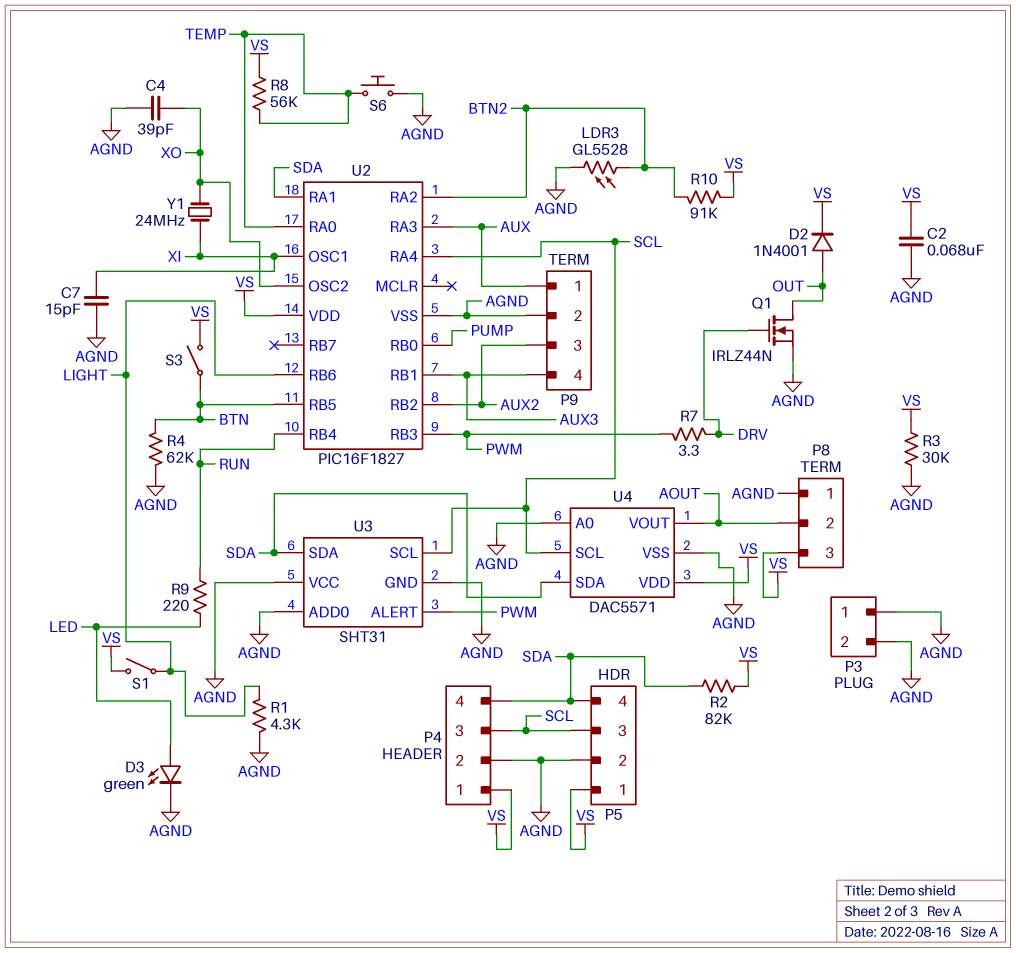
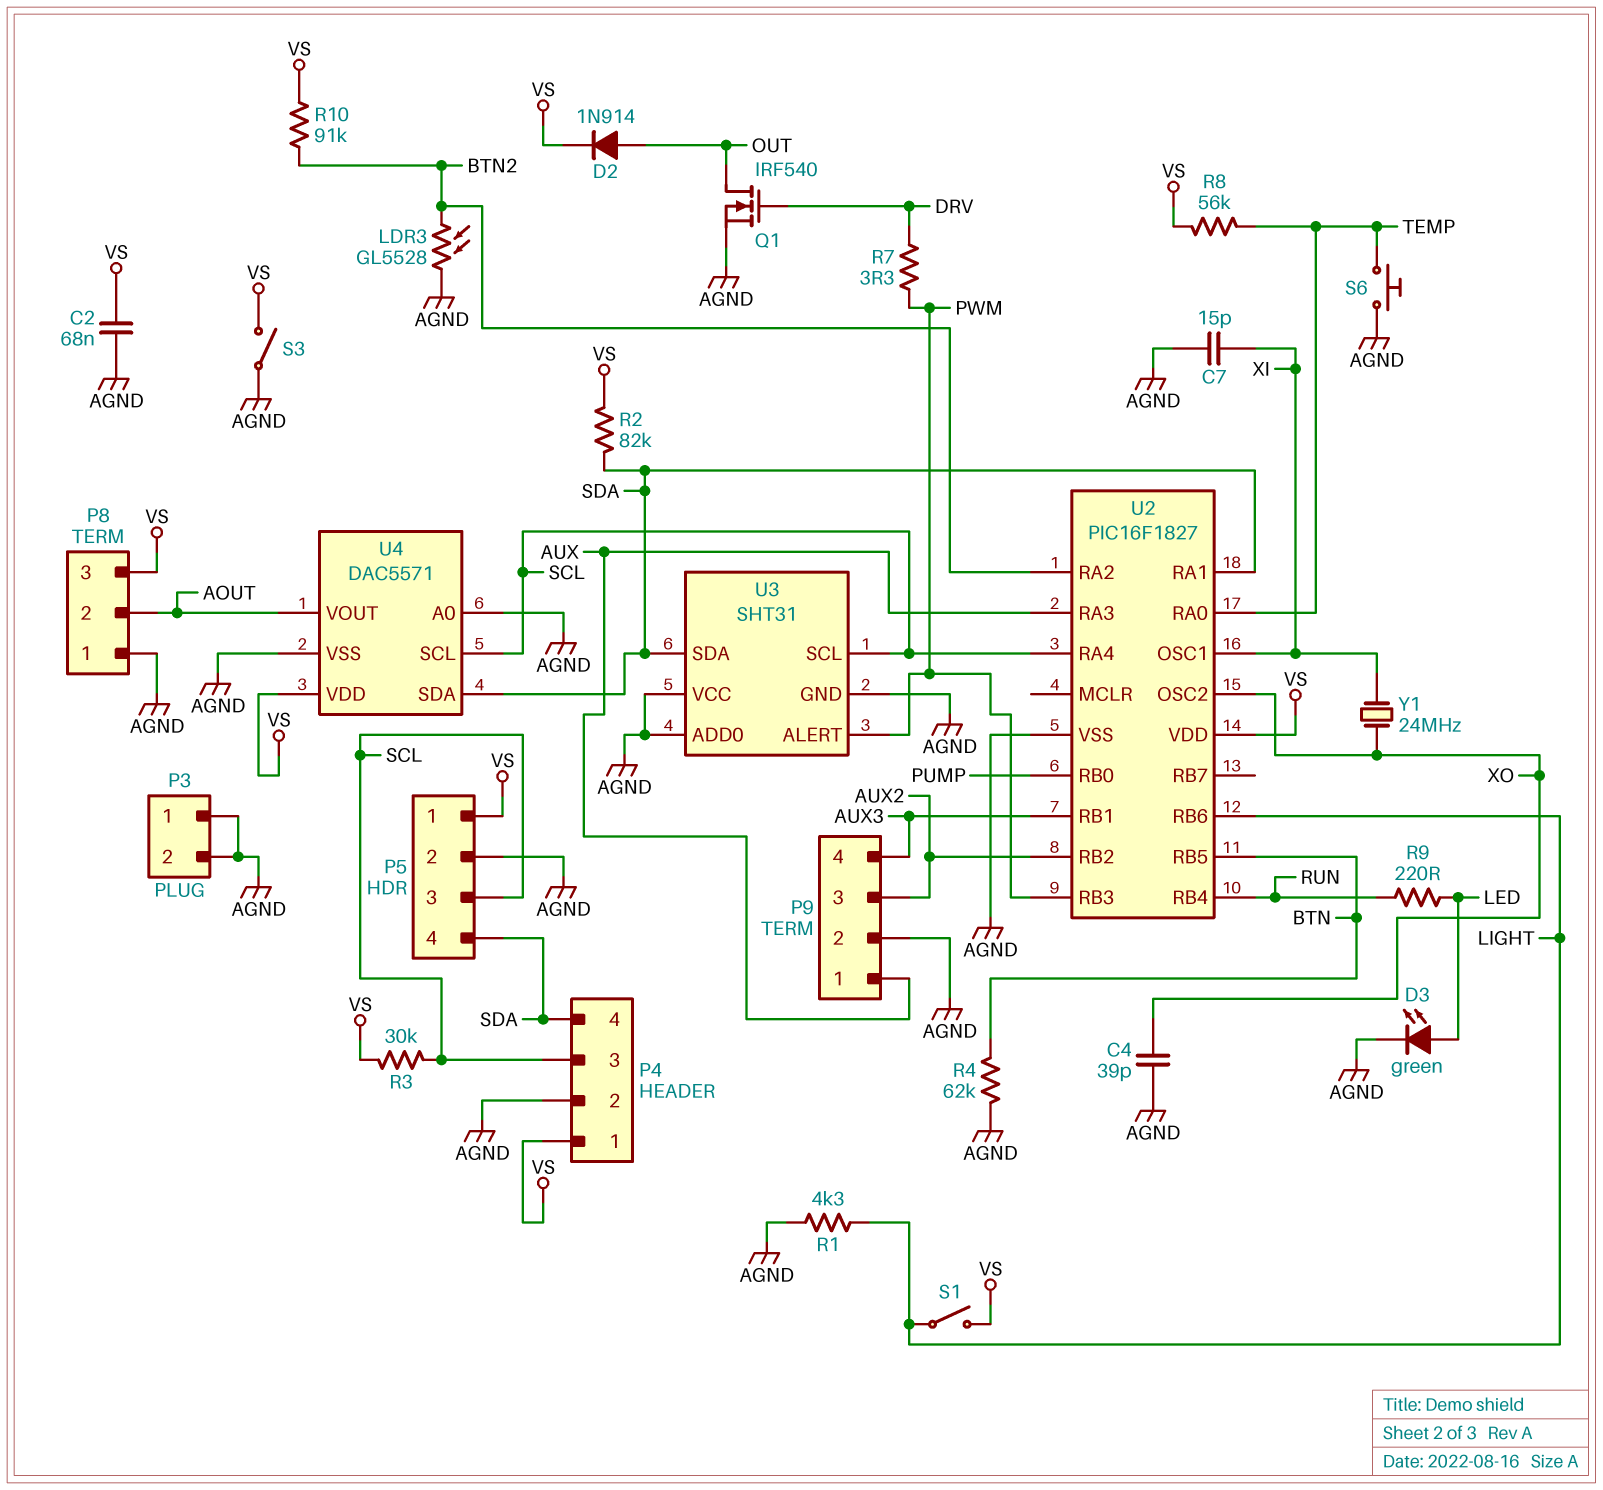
D2: diode 1N4001 (A OUT, K VS) -> diode 1N914 (A OUT, K VS)
Q1: NMOS IRLZ44N (G DRV, D OUT, S AGND) -> NMOS IRF540 (G DRV, D OUT, S AGND)
R3: 30k (AGND, VS) -> 30k (SCL, VS)
S3: switch (BTN, VS) -> switch (AGND, VS)

